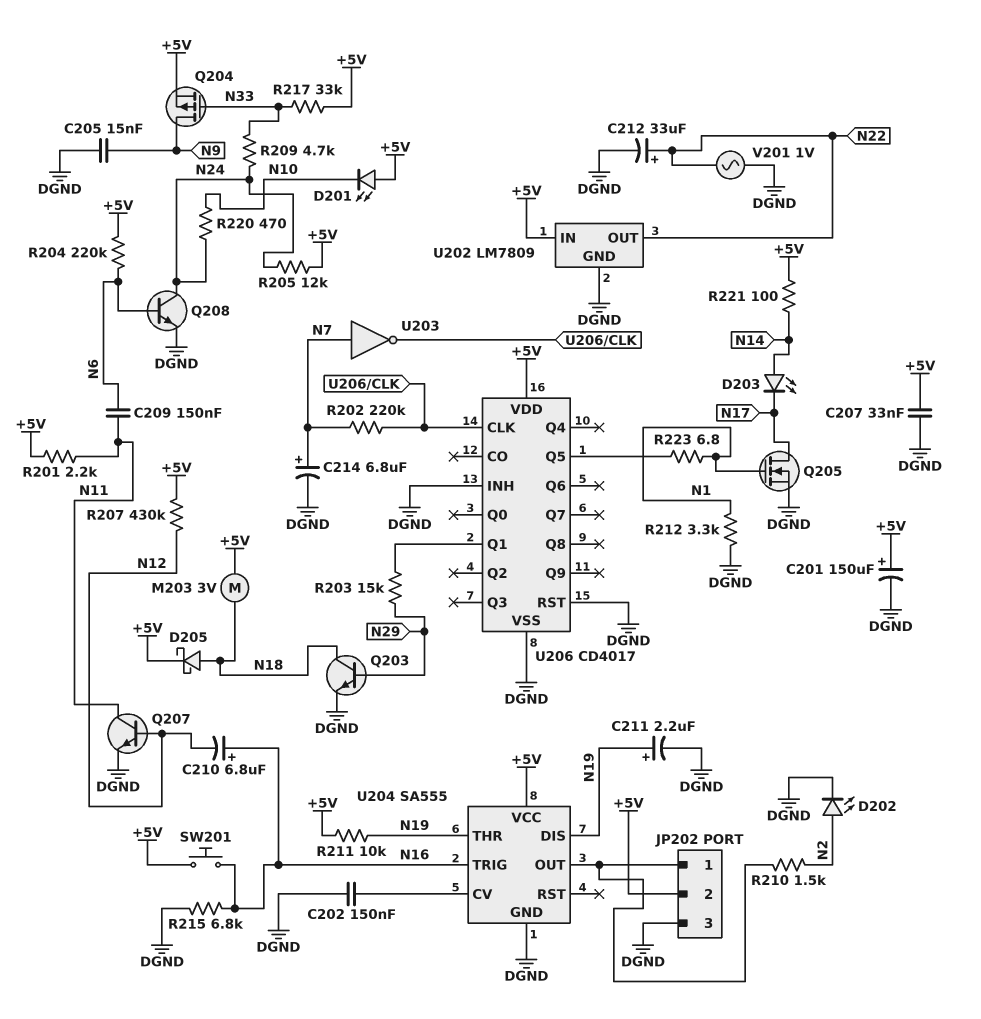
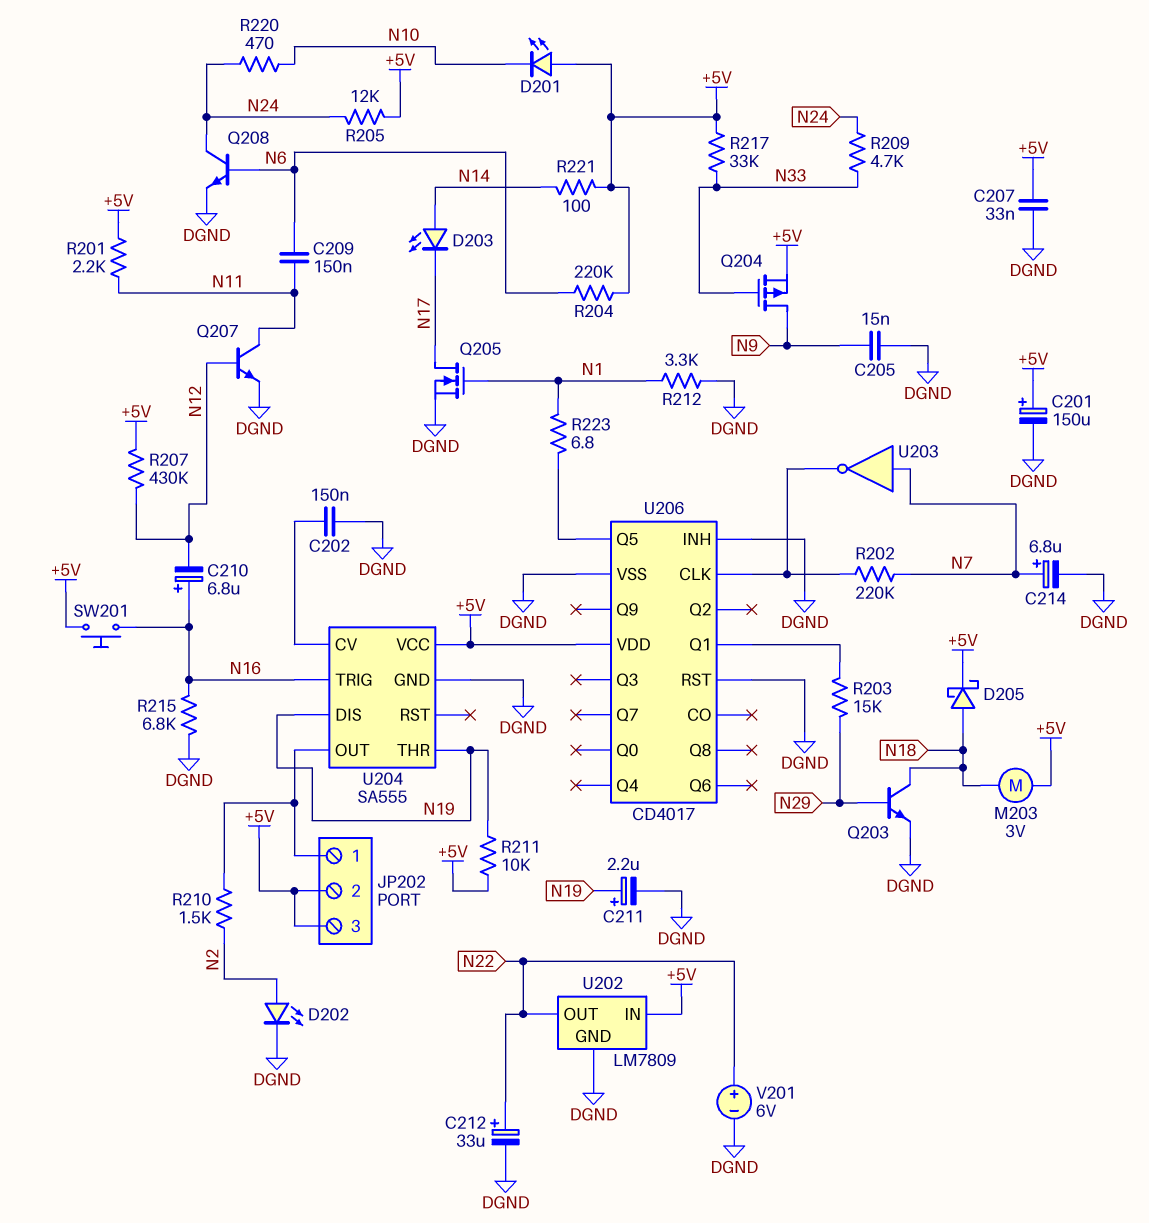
JP202 pin 3: DGND -> +5V
V201: AC 1V (DGND, N22) -> 6V (plus N22, minus DGND)

